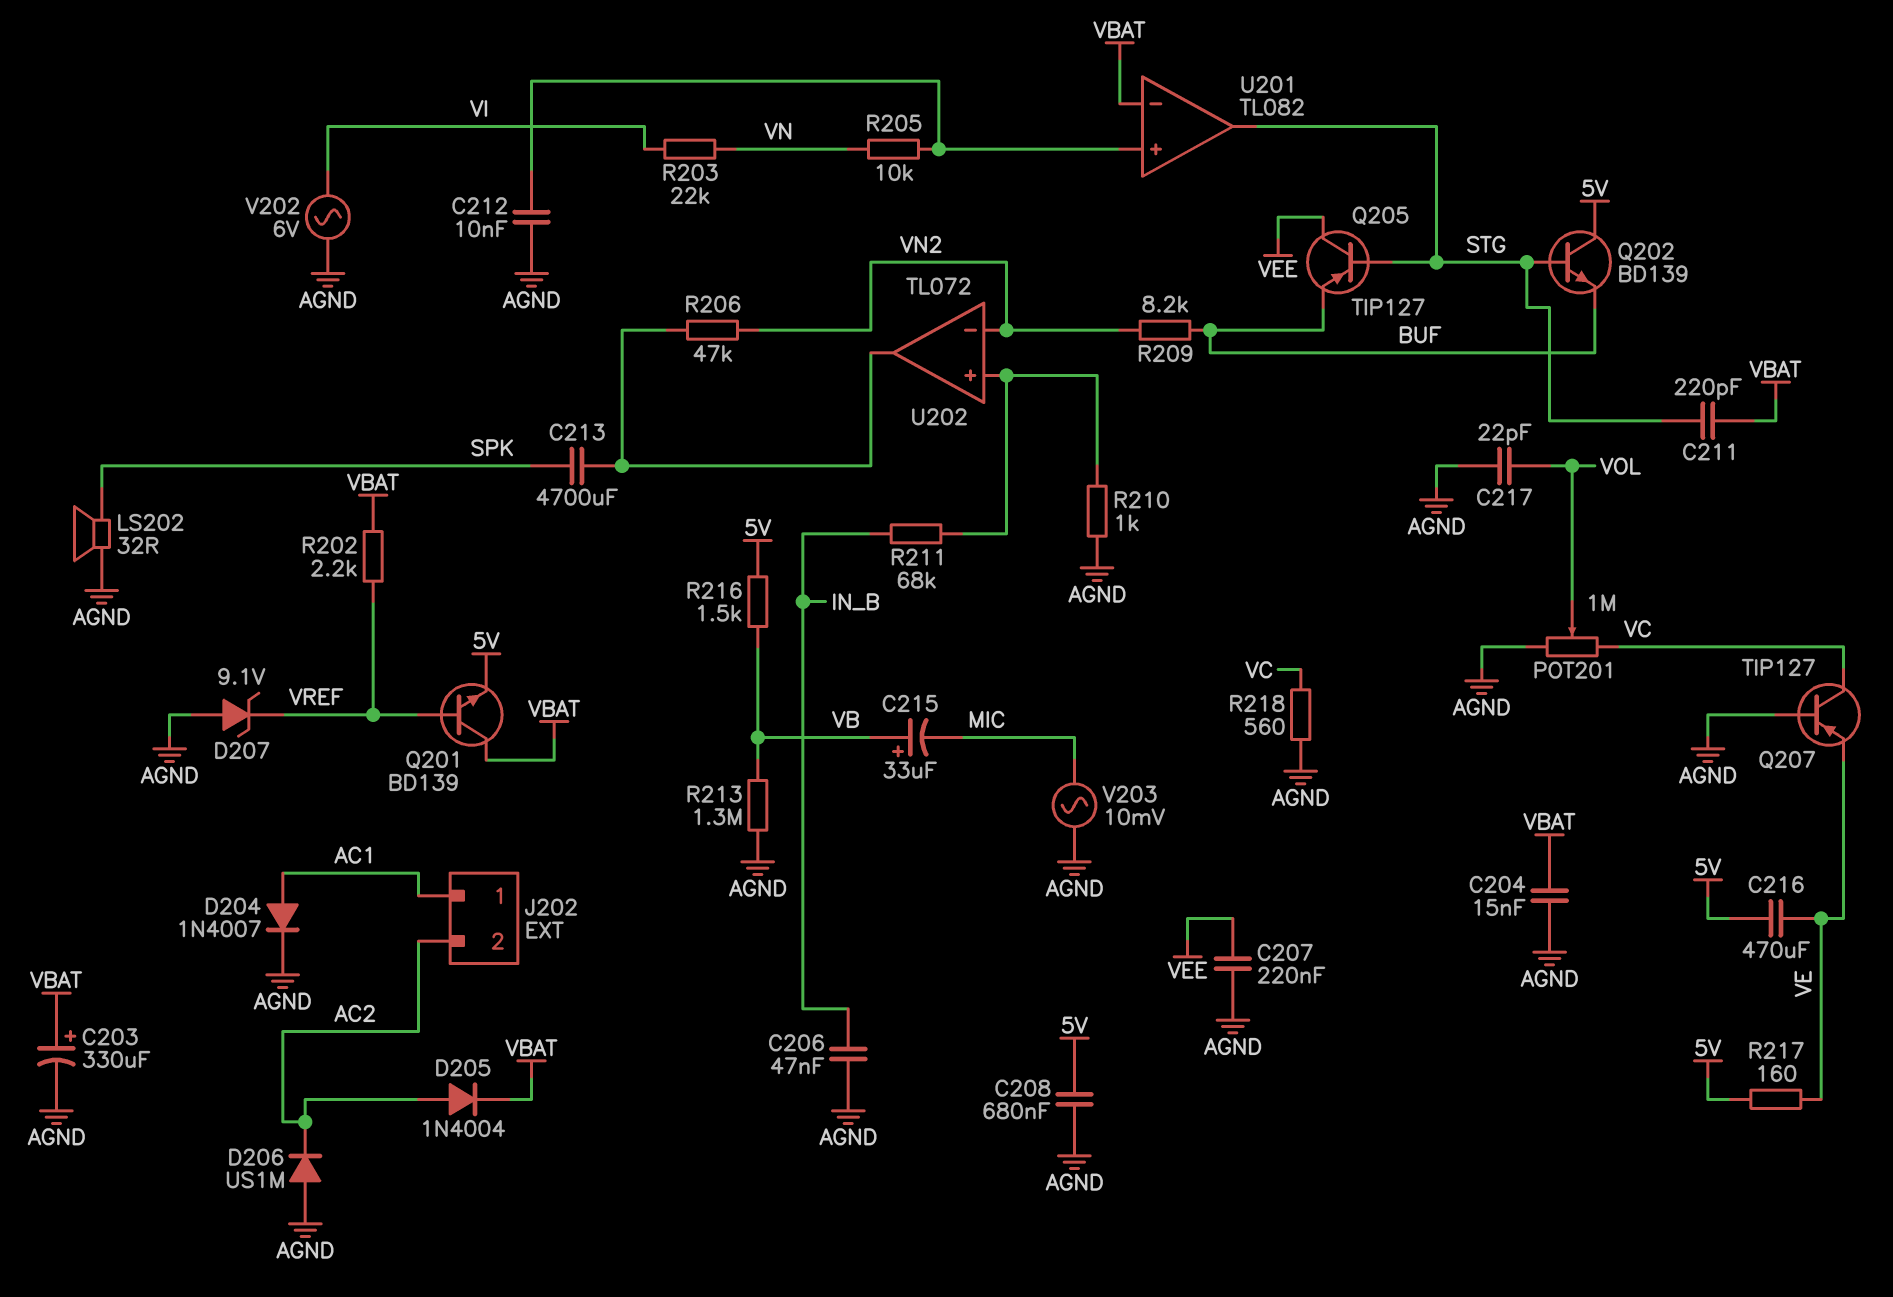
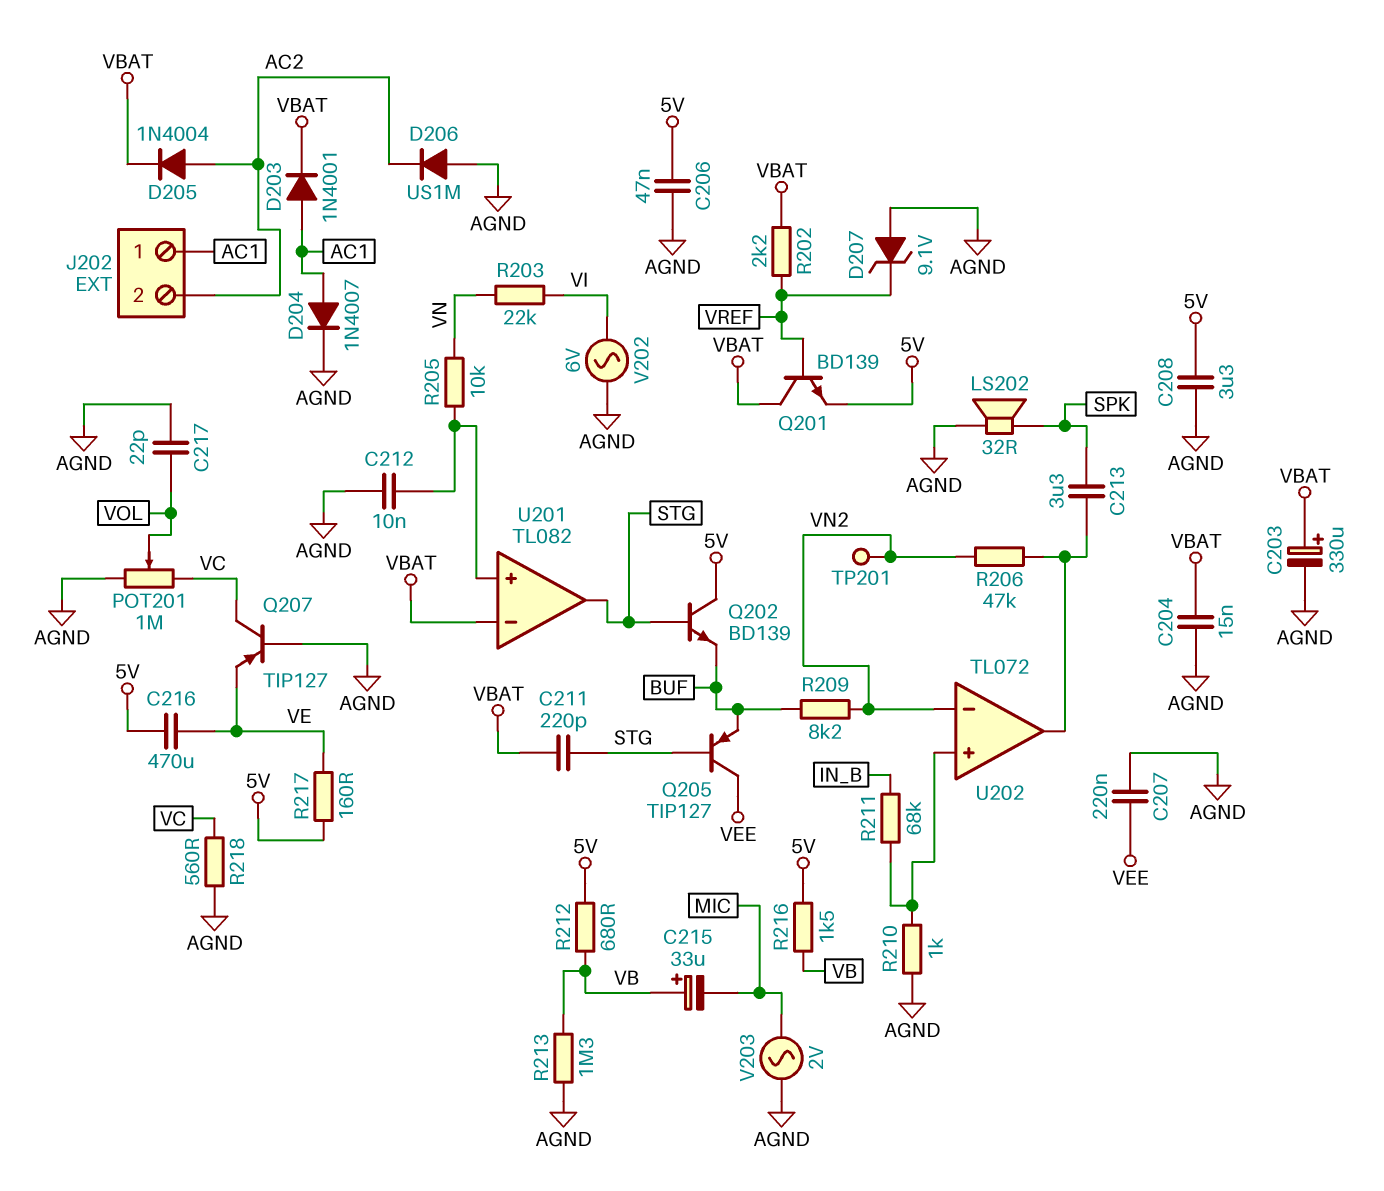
C206: 47nF (AGND, IN_B) -> 47nF (5V, AGND)
C208: 680nF (5V, AGND) -> 3.3uF (5V, AGND)
C213: 4700uF (SPK, U202/out) -> 3.3uF (SPK, U202/out)
D203: none -> diode 1N4001 (A AC1, K VBAT)
R212: none -> 680 (5V, VB)
TP201: none -> test point (VN2)
V203: AC 10mV (AGND, MIC) -> AC 2V (AGND, MIC)

